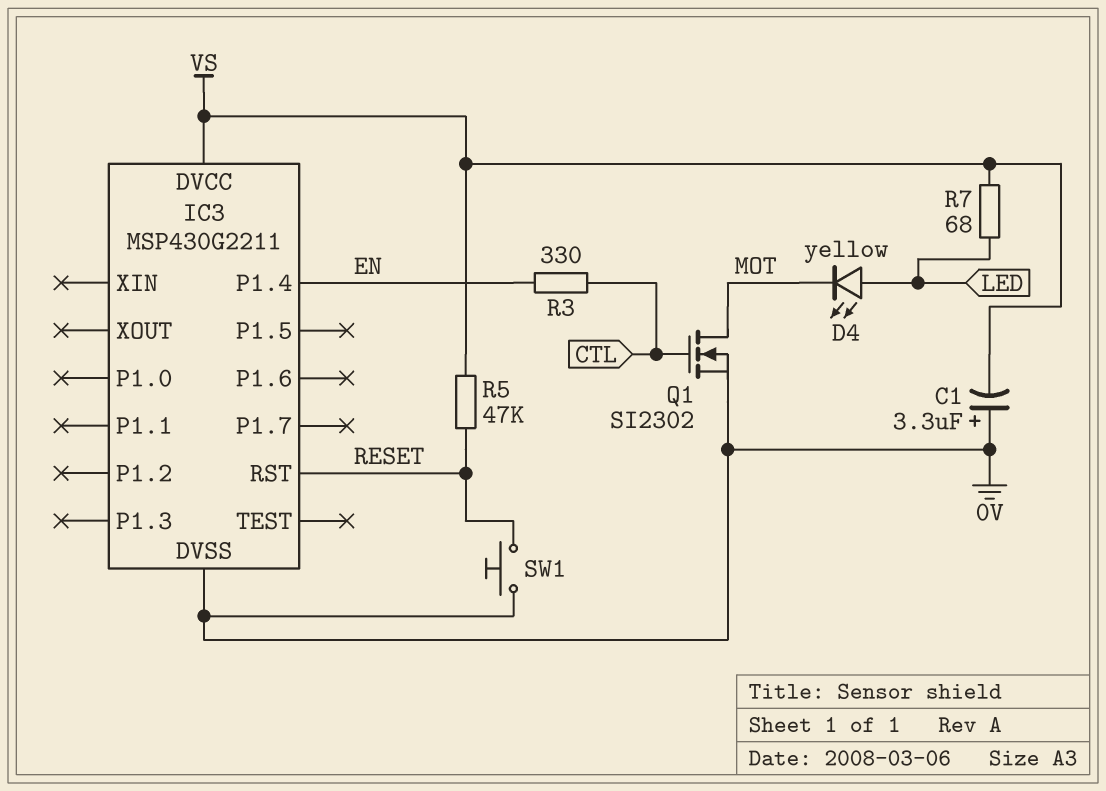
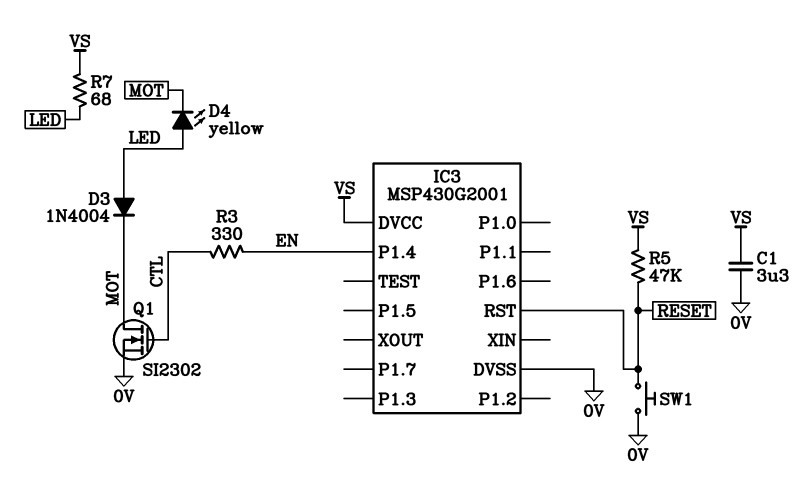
C1: 3.3uF (plus 0V, minus VS) -> 3.3uF (0V, VS)
D3: none -> diode 1N4004 (A LED, K MOT)
IC3: MSP430G2211 -> MSP430G2001

